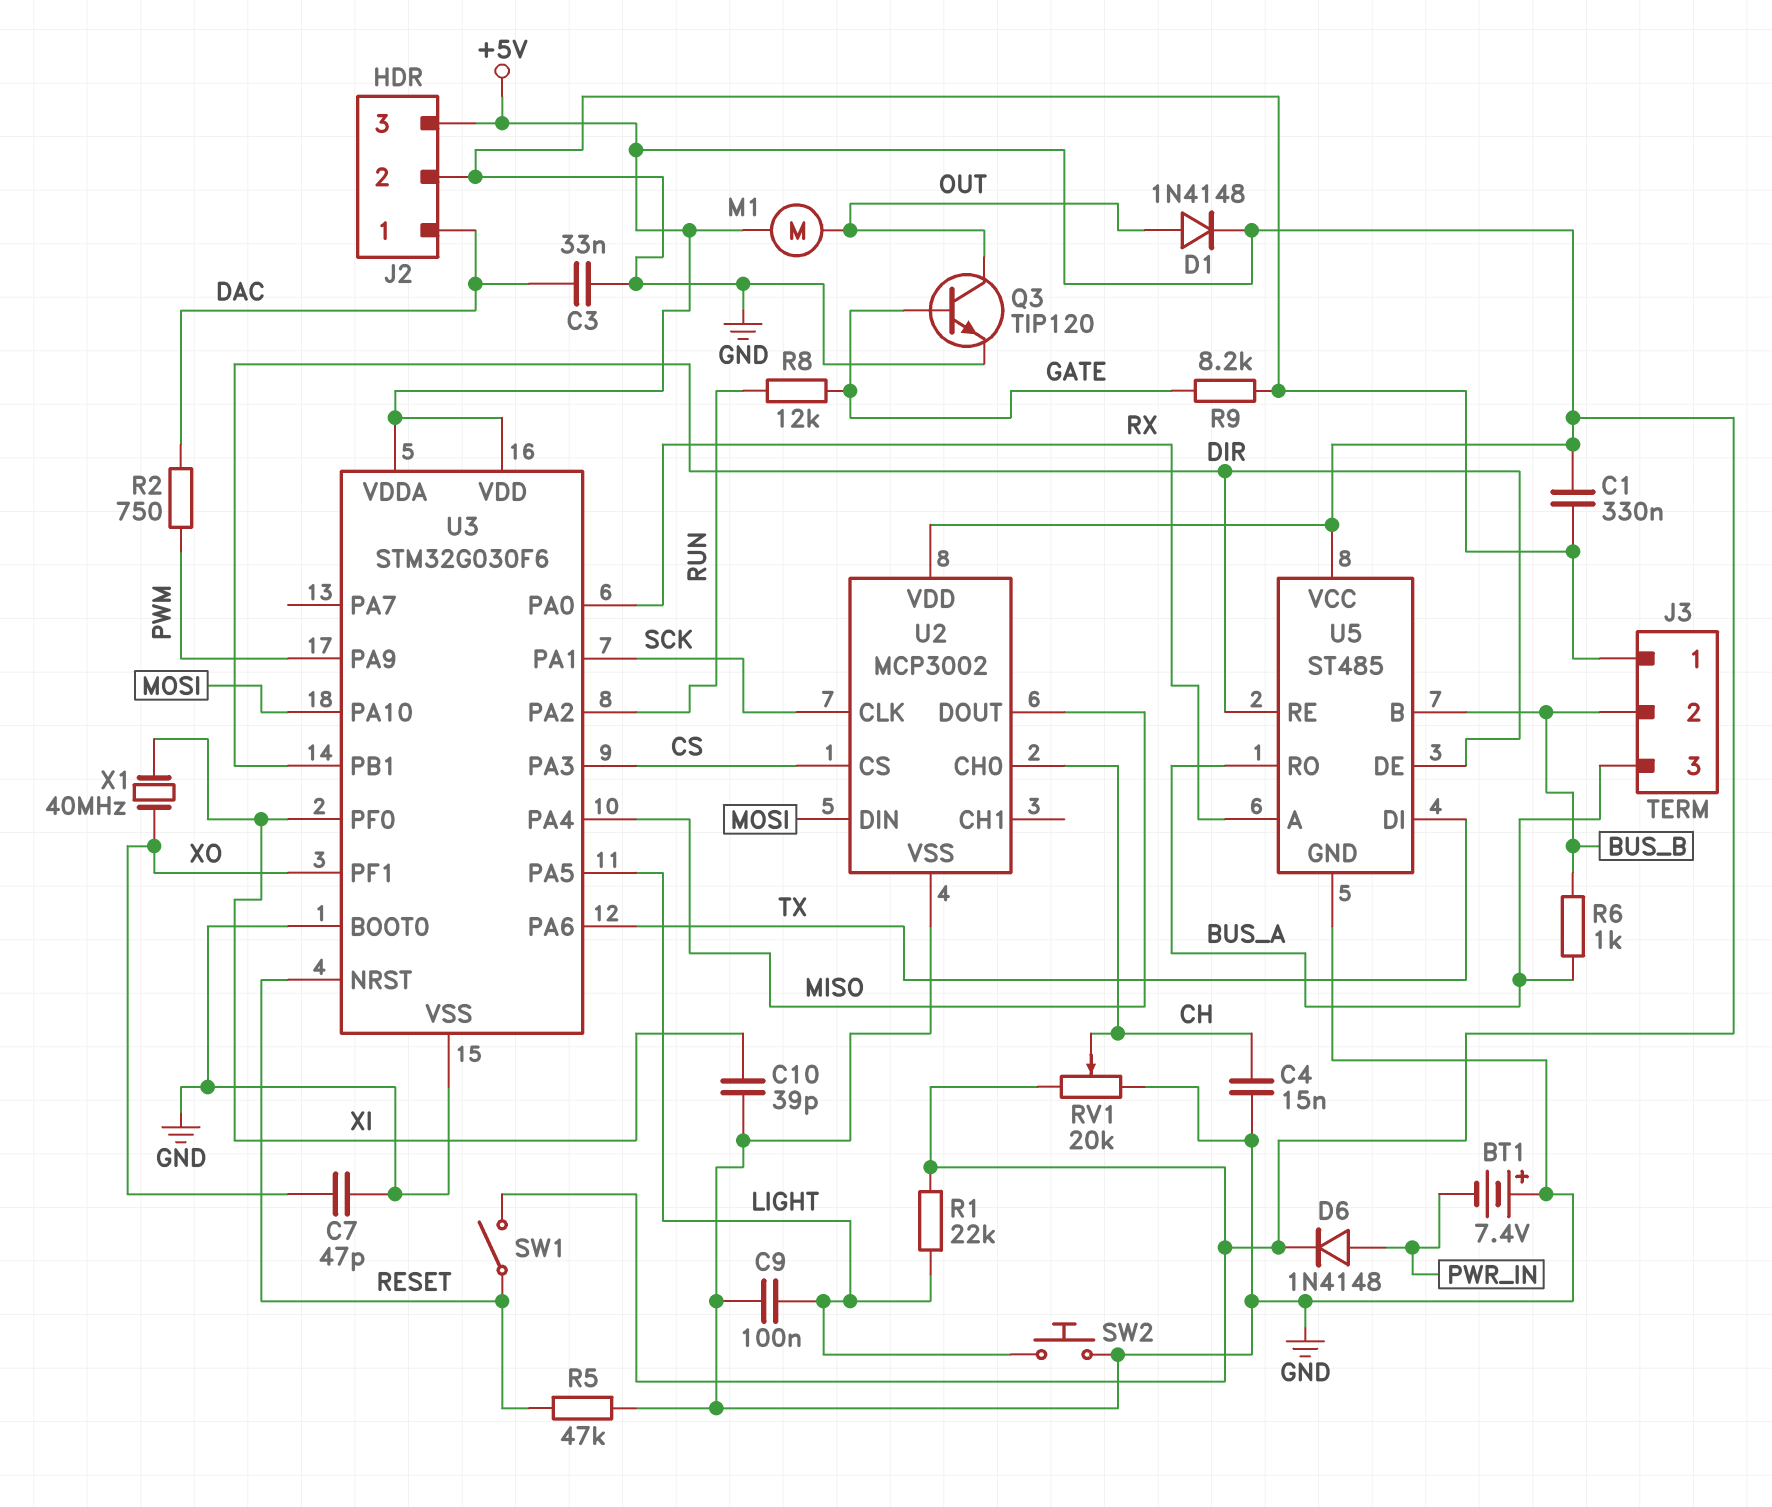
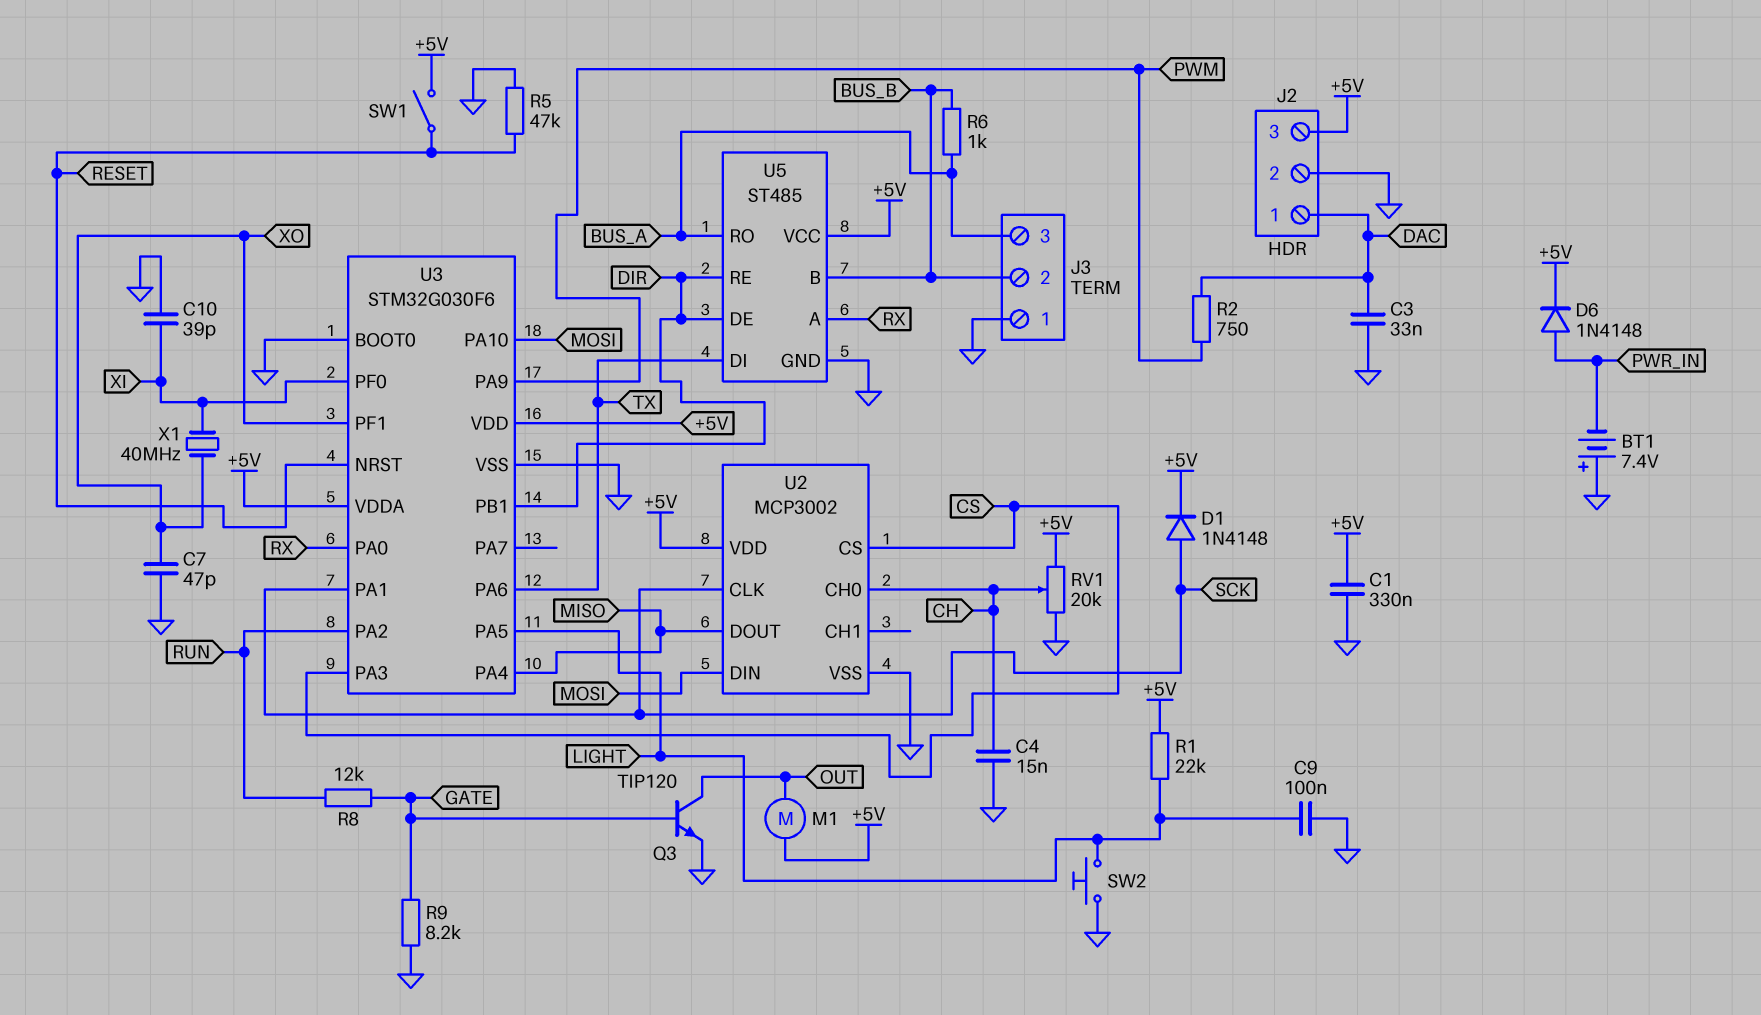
D1: diode 1N4148 (A OUT, K +5V) -> diode 1N4148 (A SCK, K +5V)

